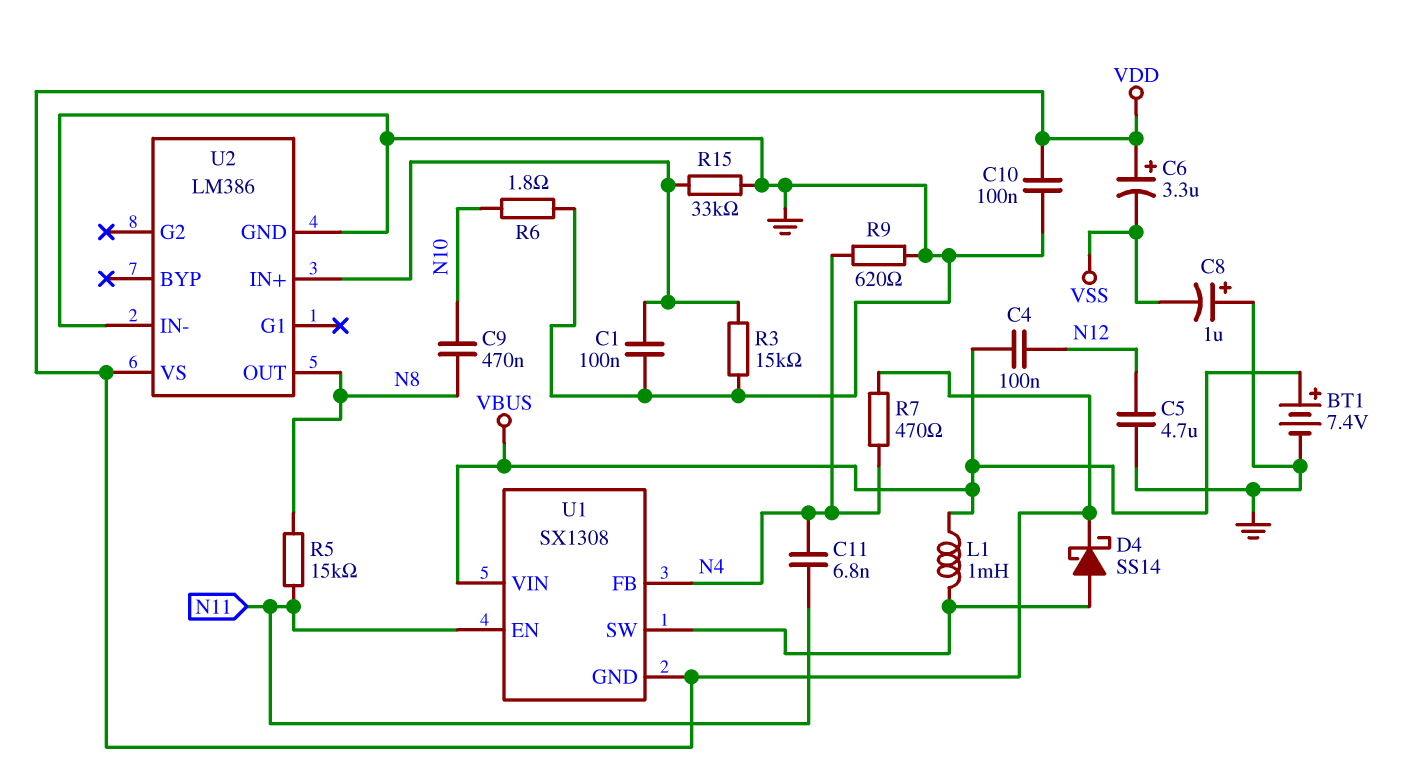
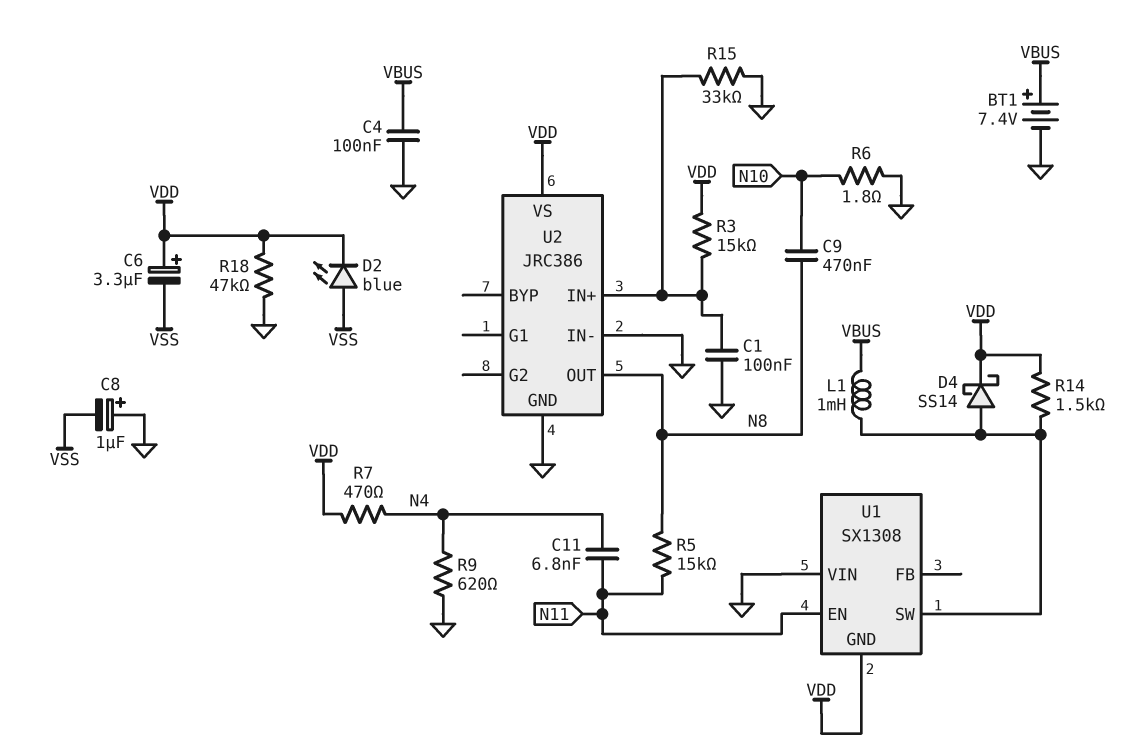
C4: 100nF (N12, VBUS) -> 100nF (GND, VBUS)
C5: 4.7uF (GND, N12) -> none
C10: 100nF (GND, VDD) -> none
D2: none -> LED blue (A VSS, K VDD)
R3: 15k (GND, U2/IN+) -> 15k (U2/IN+, VDD)
R14: none -> 1.5k (U1/SW, VDD)
R18: none -> 47k (GND, VDD)
U1 pin FB: N4 -> none
U1 pin VIN: VBUS -> GND
U2: LM386 -> JRC386

